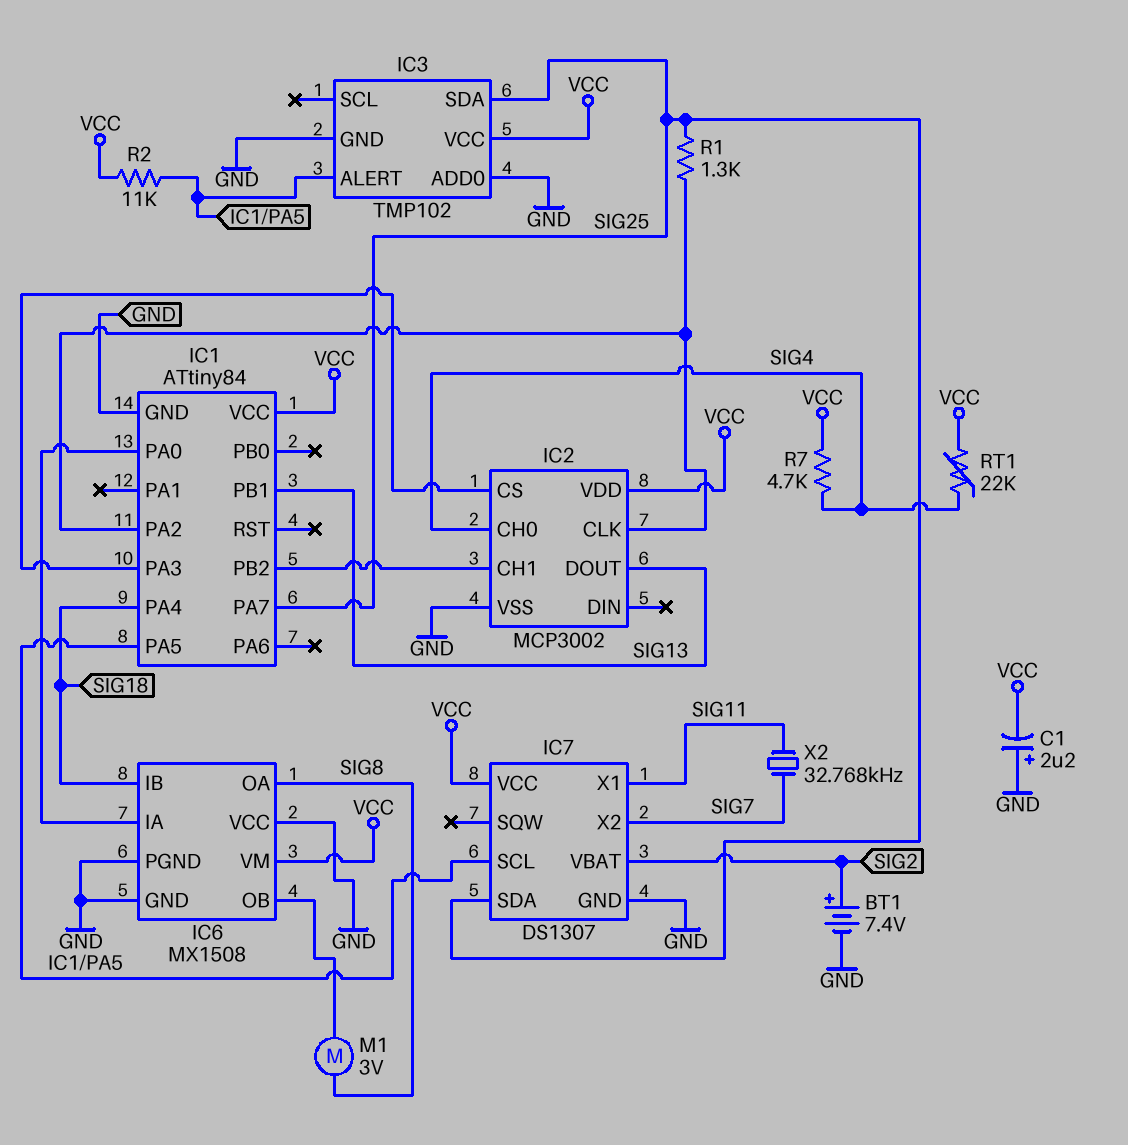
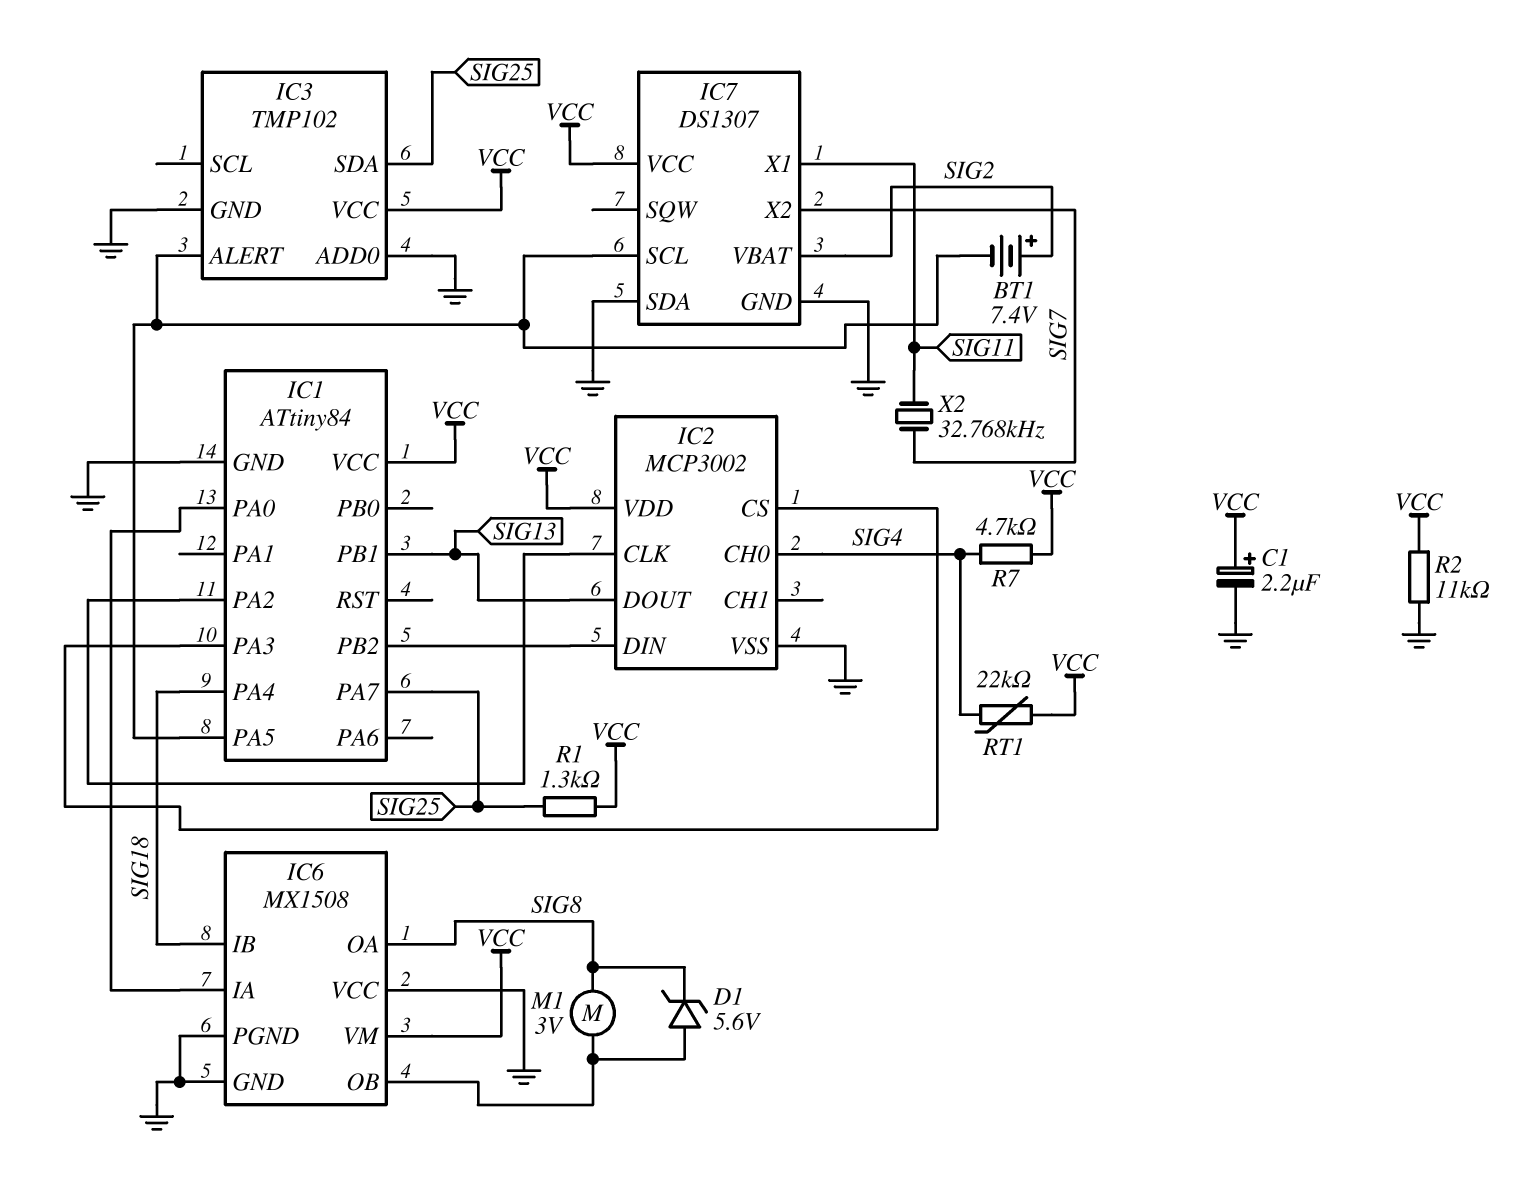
BT1: 7.4V (plus SIG2, minus GND) -> 7.4V (plus SIG2, minus IC1/PA5)
C1: 2.2uF (plus GND, minus VCC) -> 2.2uF (plus VCC, minus GND)
D1: none -> zener 5.6V (A IC6/OB, K SIG8)
IC2 pin CH1: IC1/PB2 -> none
IC2 pin DIN: none -> IC1/PB2
IC7 pin SDA: SIG25 -> GND
R1: 1.3k (IC1/PA2, SIG25) -> 1.3k (SIG25, VCC)
R2: 11k (IC1/PA5, VCC) -> 11k (GND, VCC)

